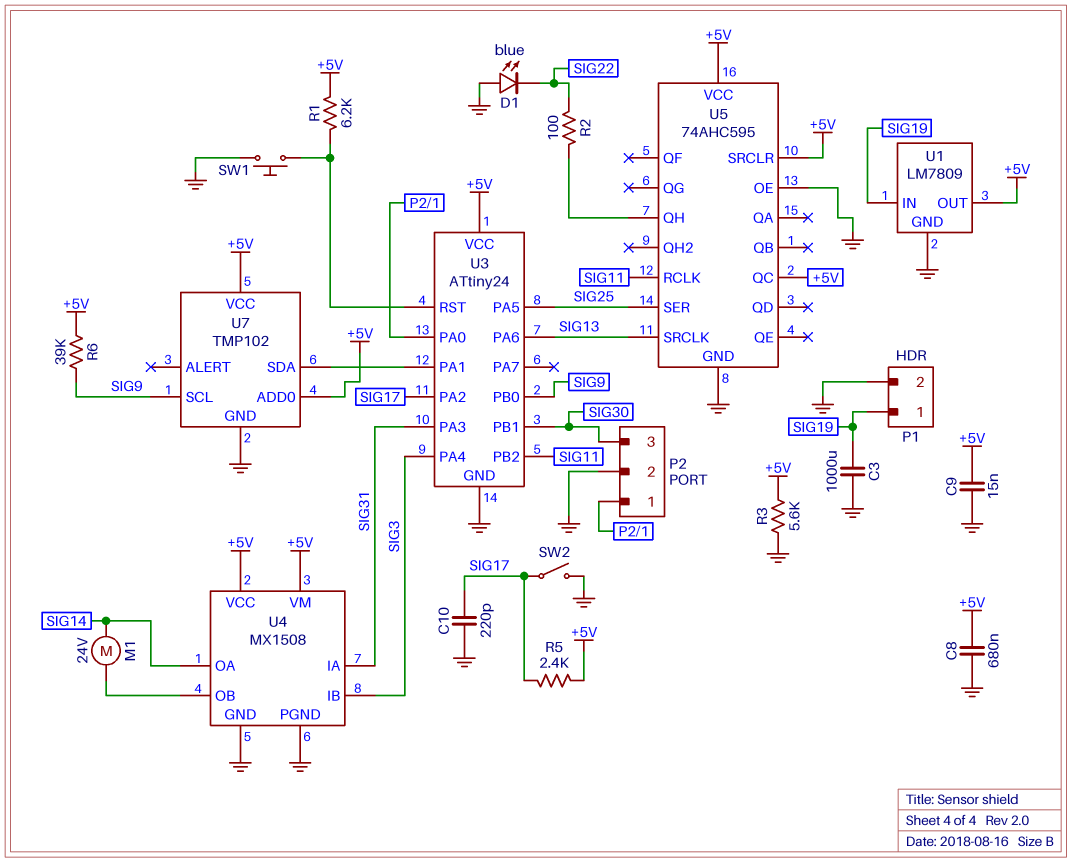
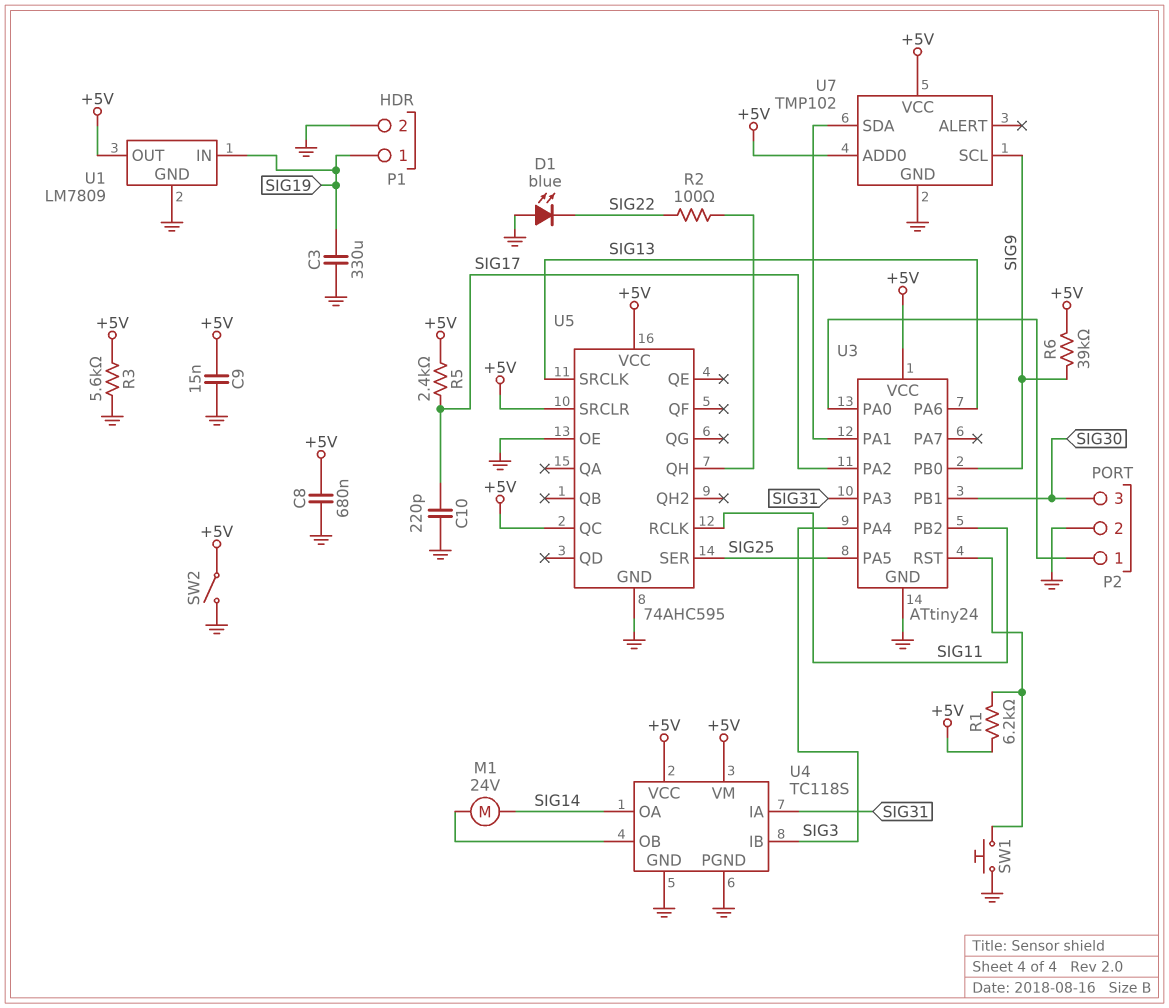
C3: 1000uF (GND, SIG19) -> 330uF (GND, SIG19)
SW2: switch (GND, SIG17) -> switch (+5V, GND)
U4: MX1508 -> TC118S

